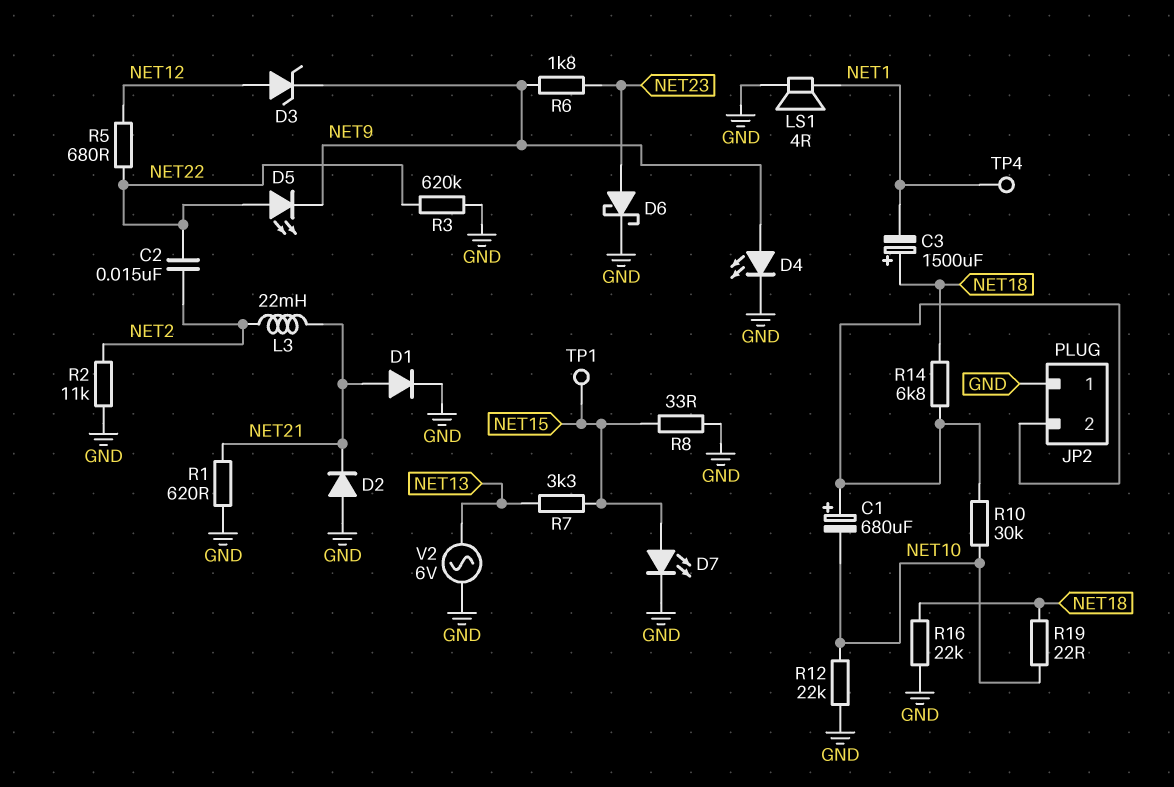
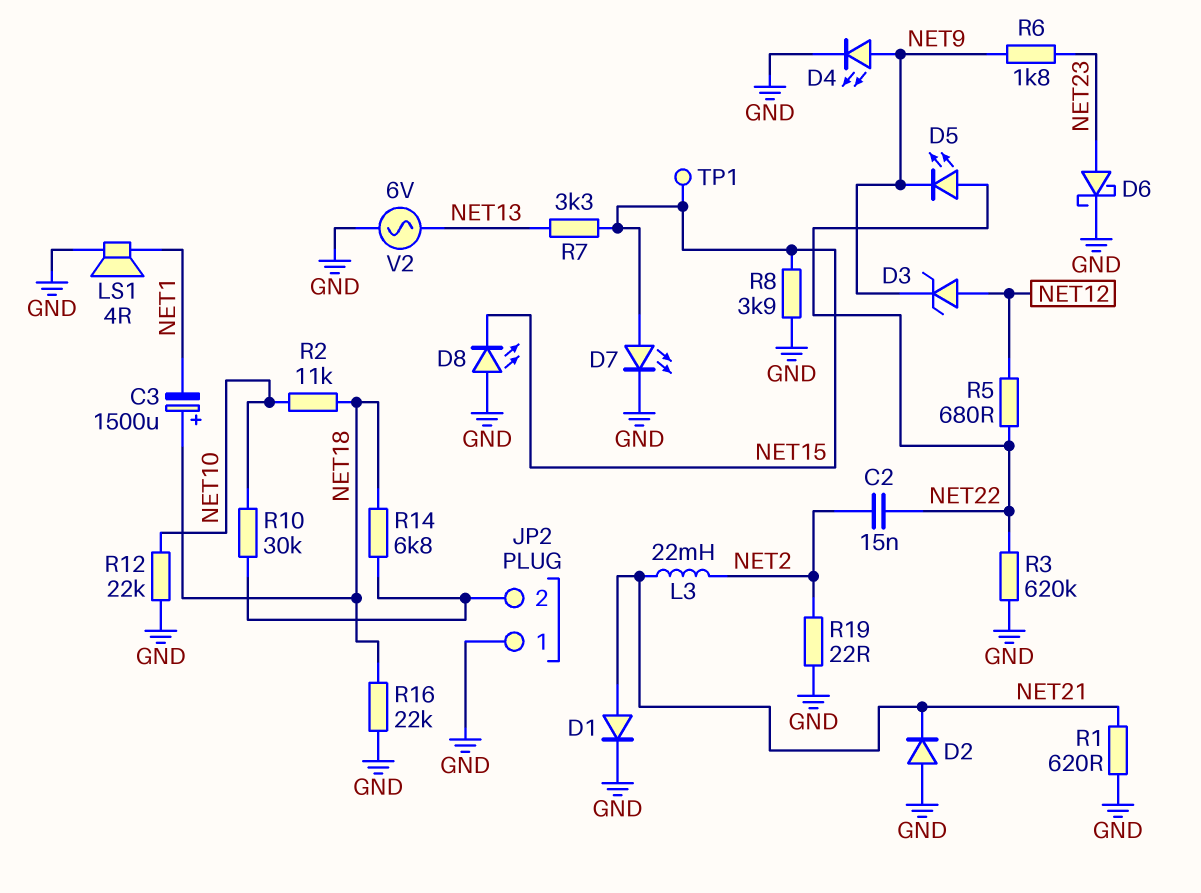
C1: 680uF (plus JP2/2, minus NET10) -> none
D8: none -> LED (A GND, K NET15)
R2: 11k (GND, NET2) -> 11k (NET10, NET18)
R8: 33 (GND, NET15) -> 3.9k (GND, NET15)
R19: 22 (NET10, NET18) -> 22 (GND, NET2)
TP4: test point (NET1) -> none

